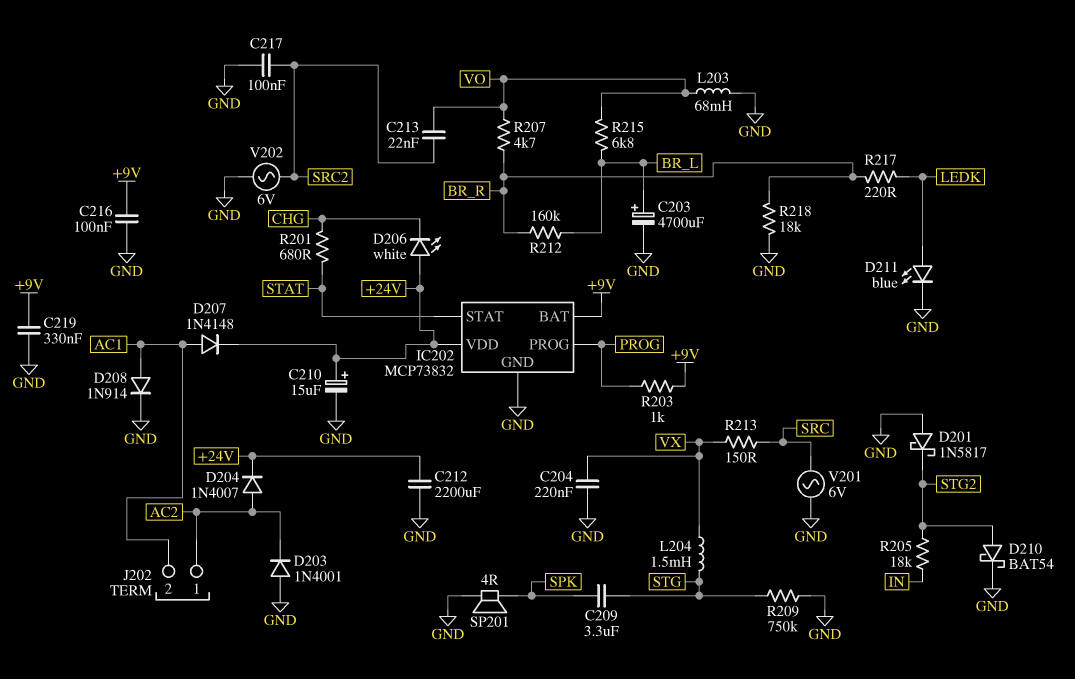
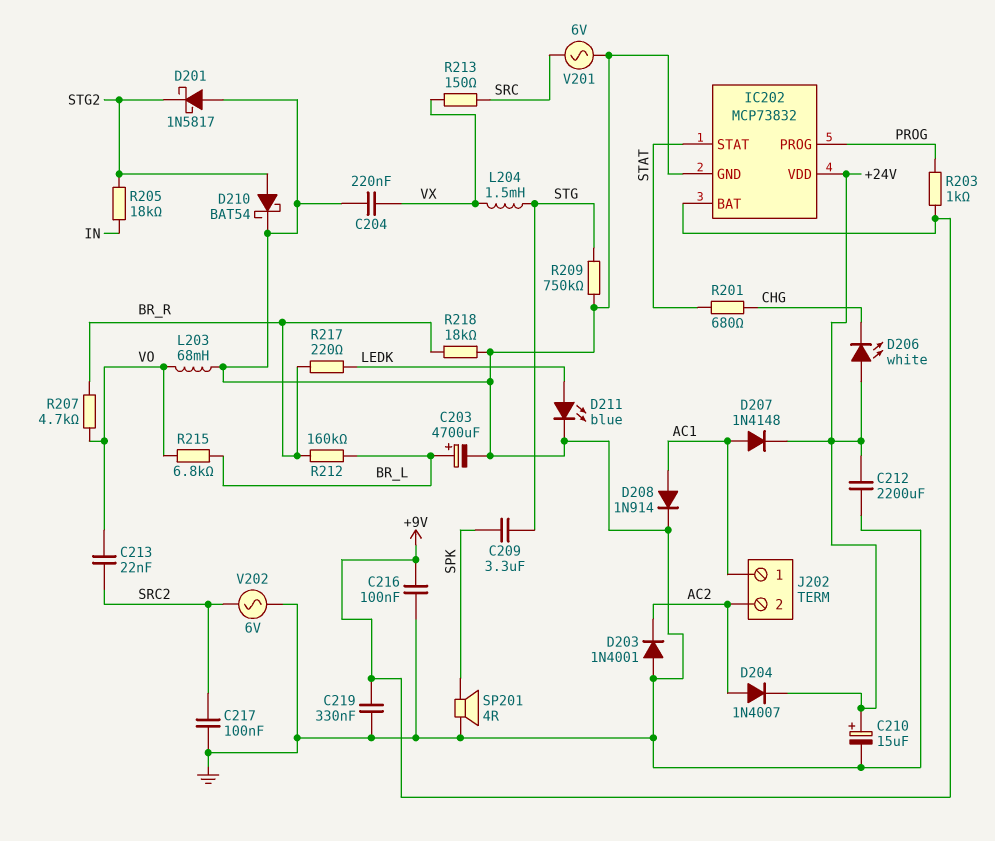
J202 pin 1: AC2 -> AC1
J202 pin 2: AC1 -> AC2

